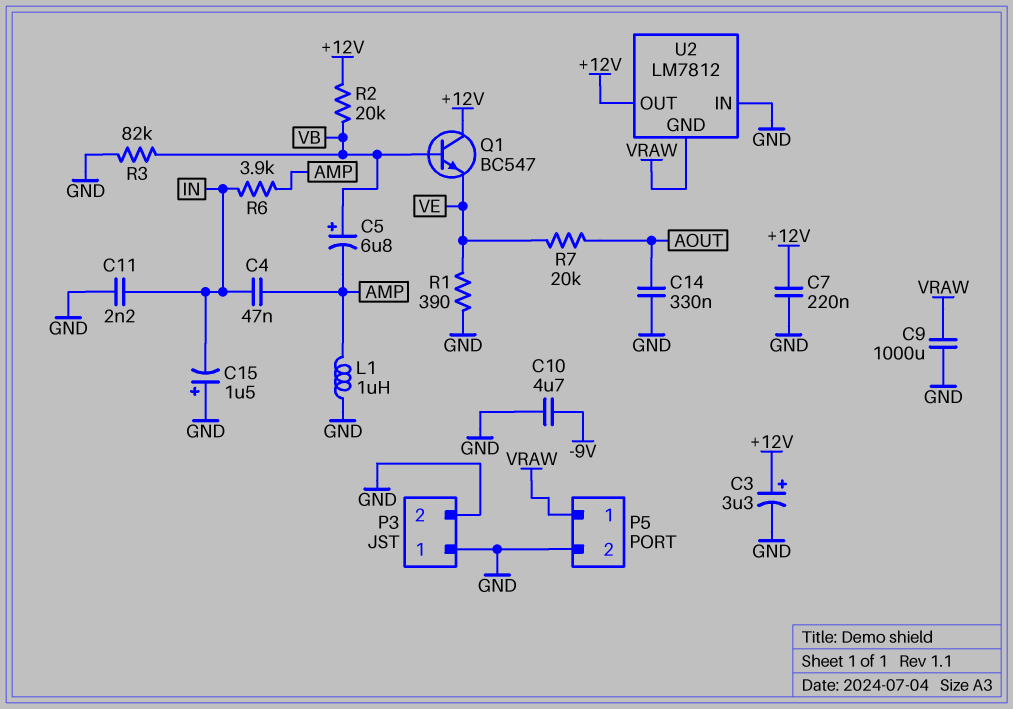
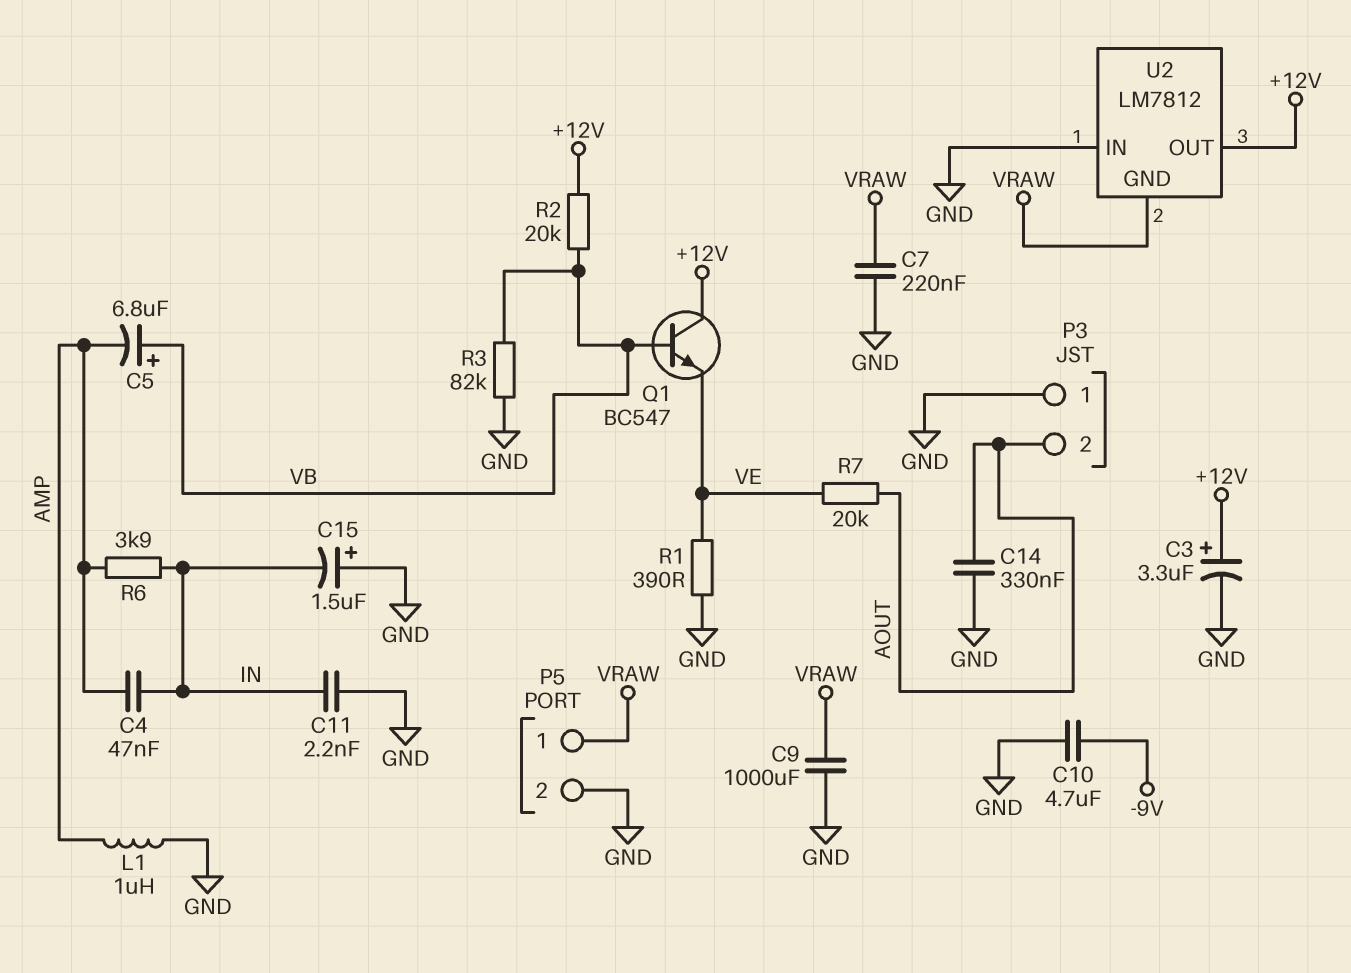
C7: 220nF (+12V, GND) -> 220nF (GND, VRAW)
P3 pin 2: GND -> AOUT

